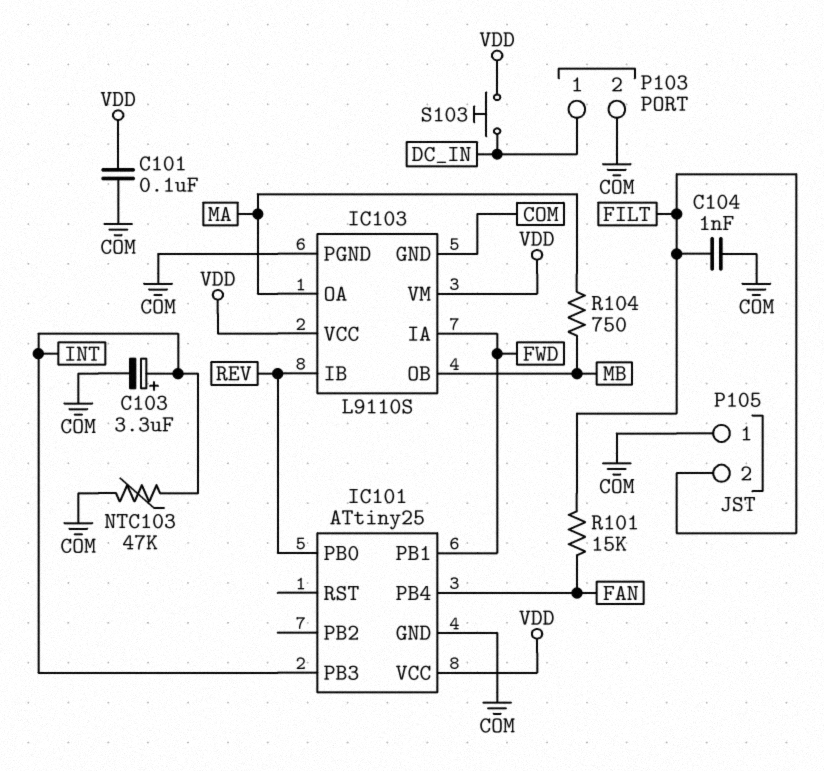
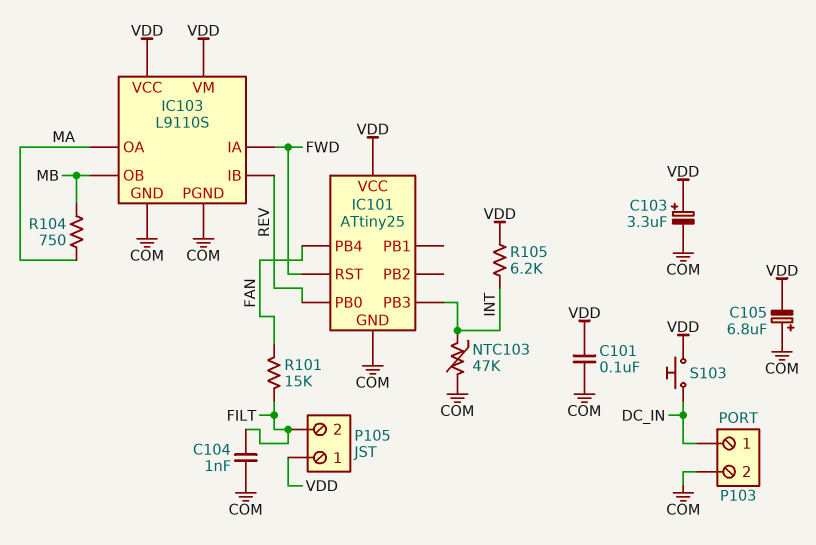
C103: 3.3uF (plus INT, minus COM) -> 3.3uF (plus VDD, minus COM)
C105: none -> 6.8uF (plus COM, minus VDD)
IC101 pin PB1: FWD -> none
IC101 pin RST: none -> FWD
P105 pin 1: COM -> VDD
R105: none -> 6.2k (INT, VDD)

